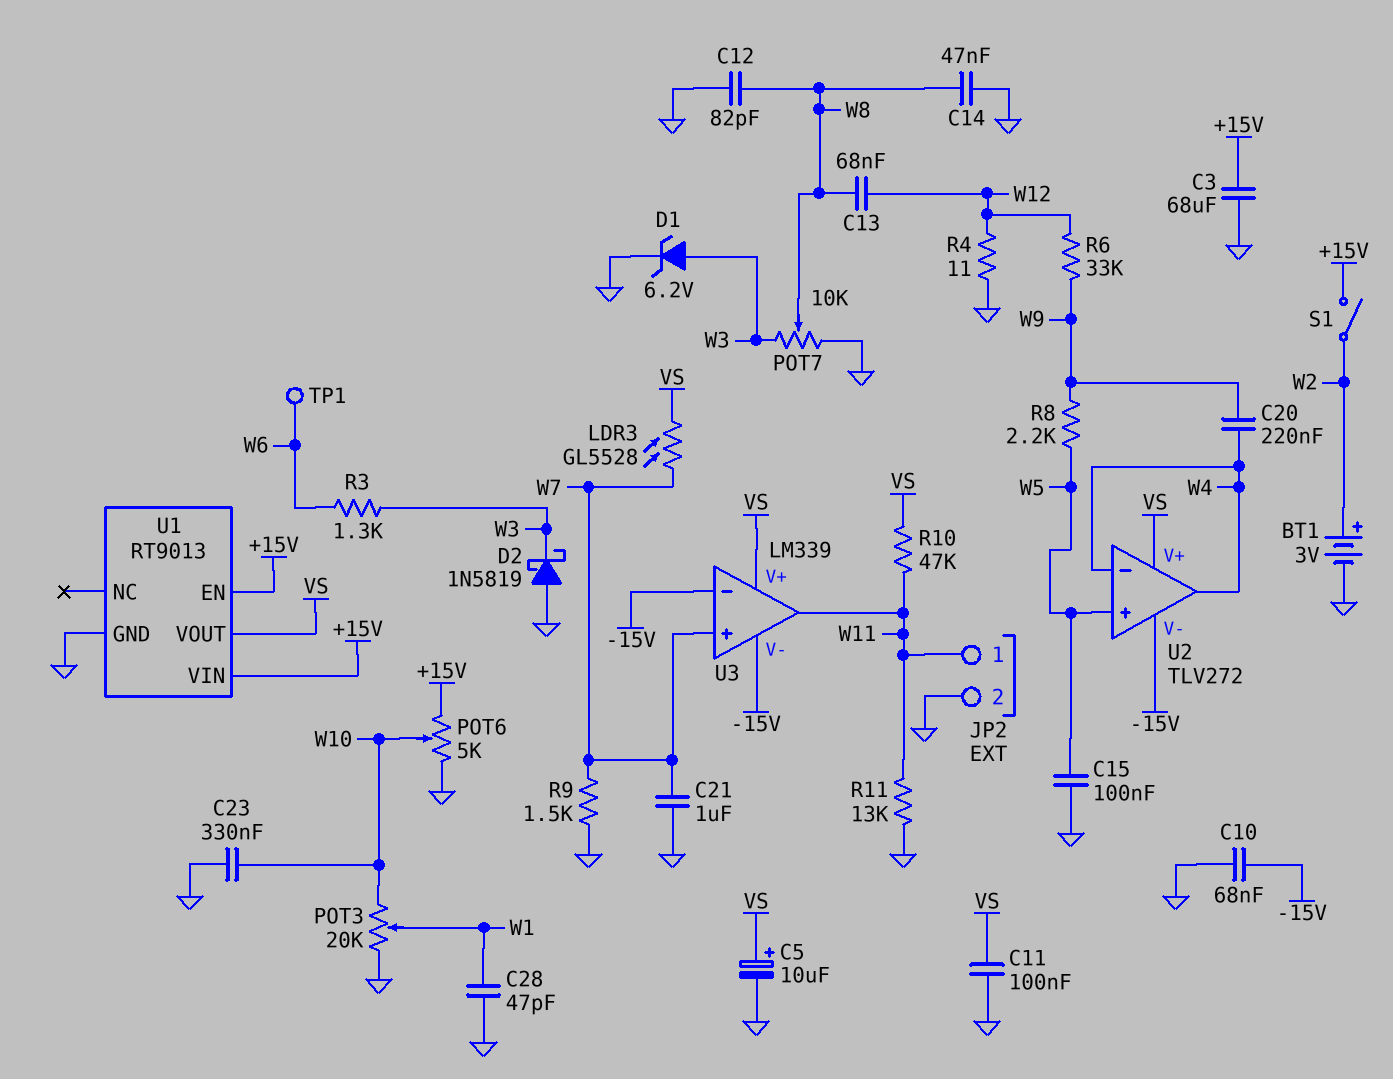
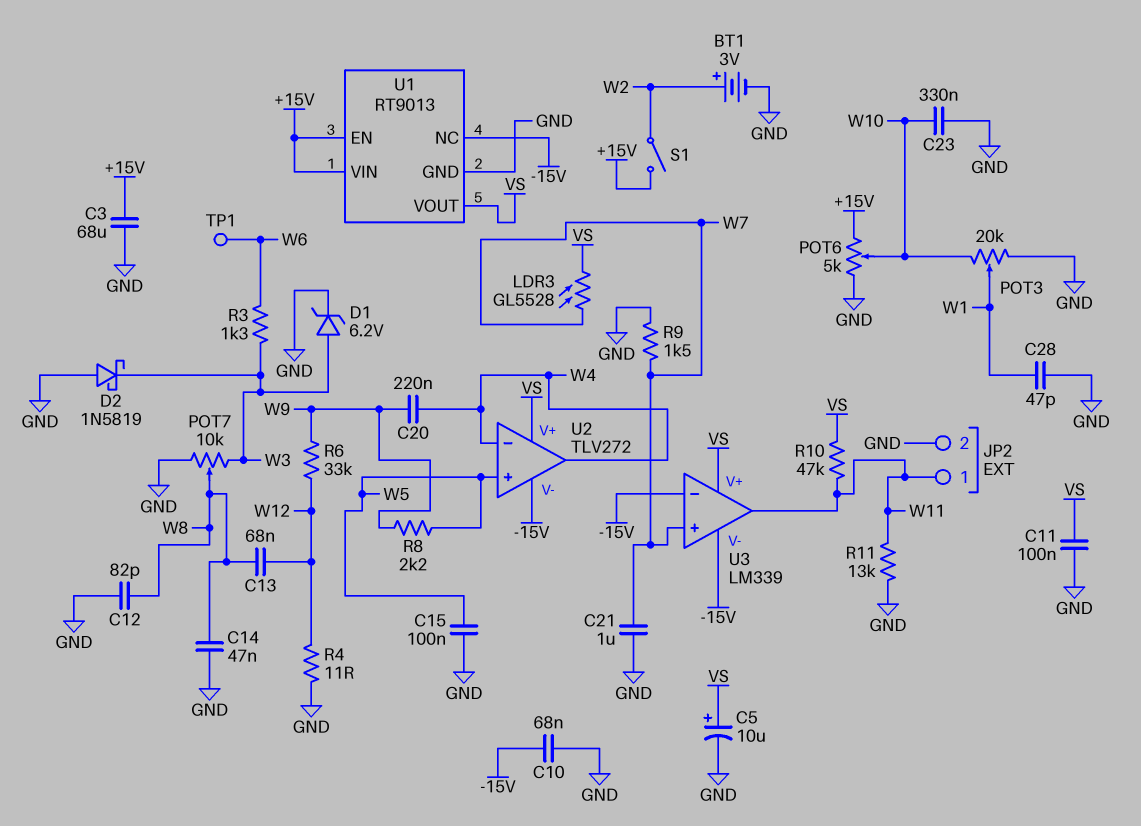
U1 pin NC: none -> -15V

